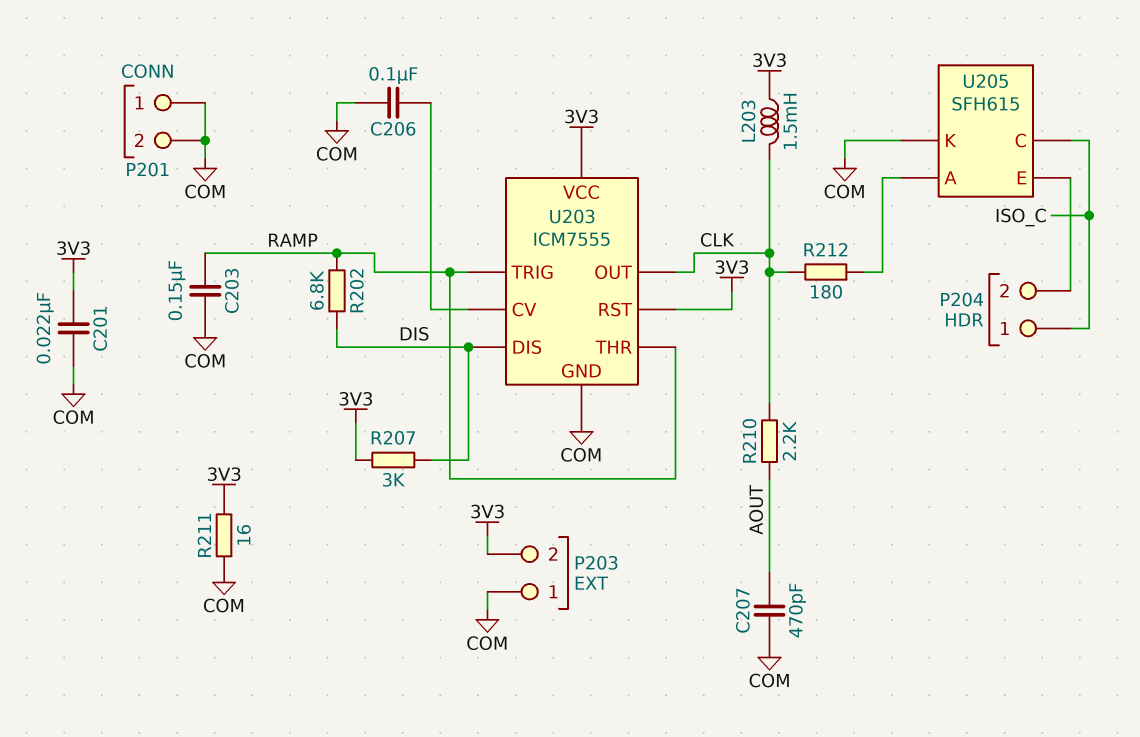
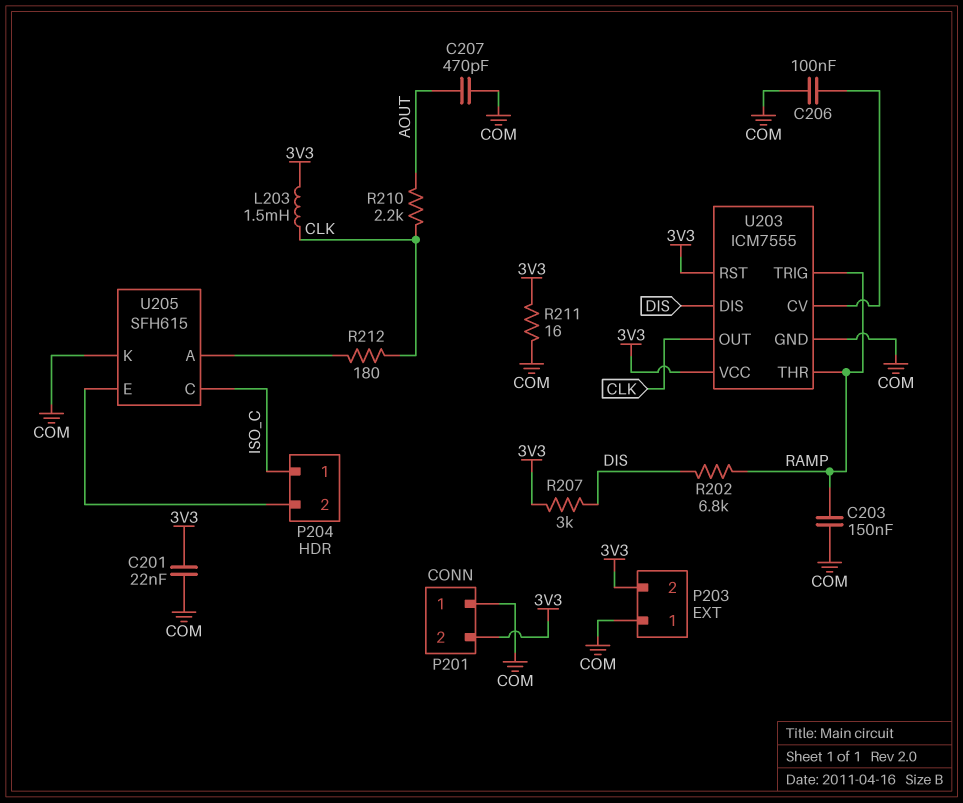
P201 pin 2: COM -> 3V3

